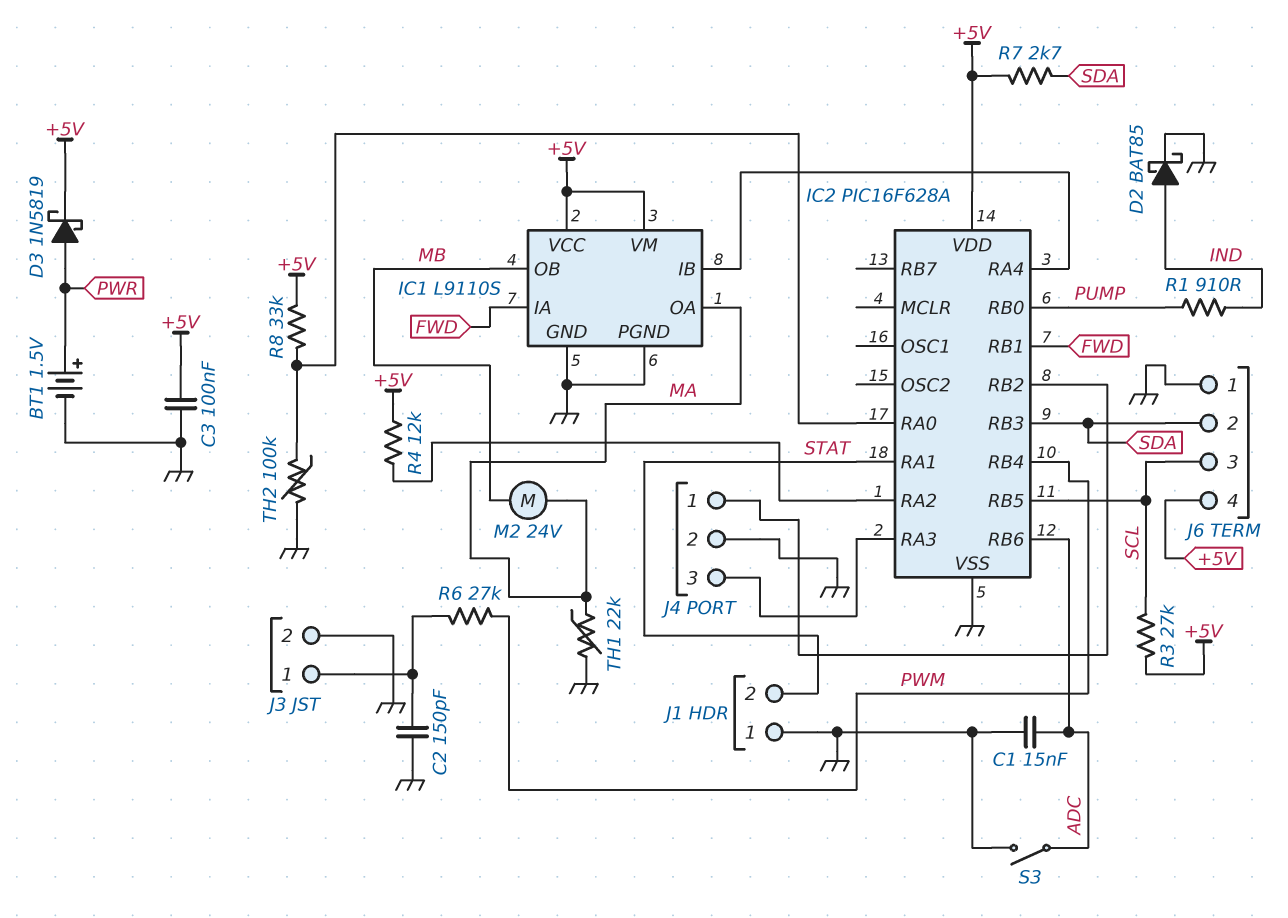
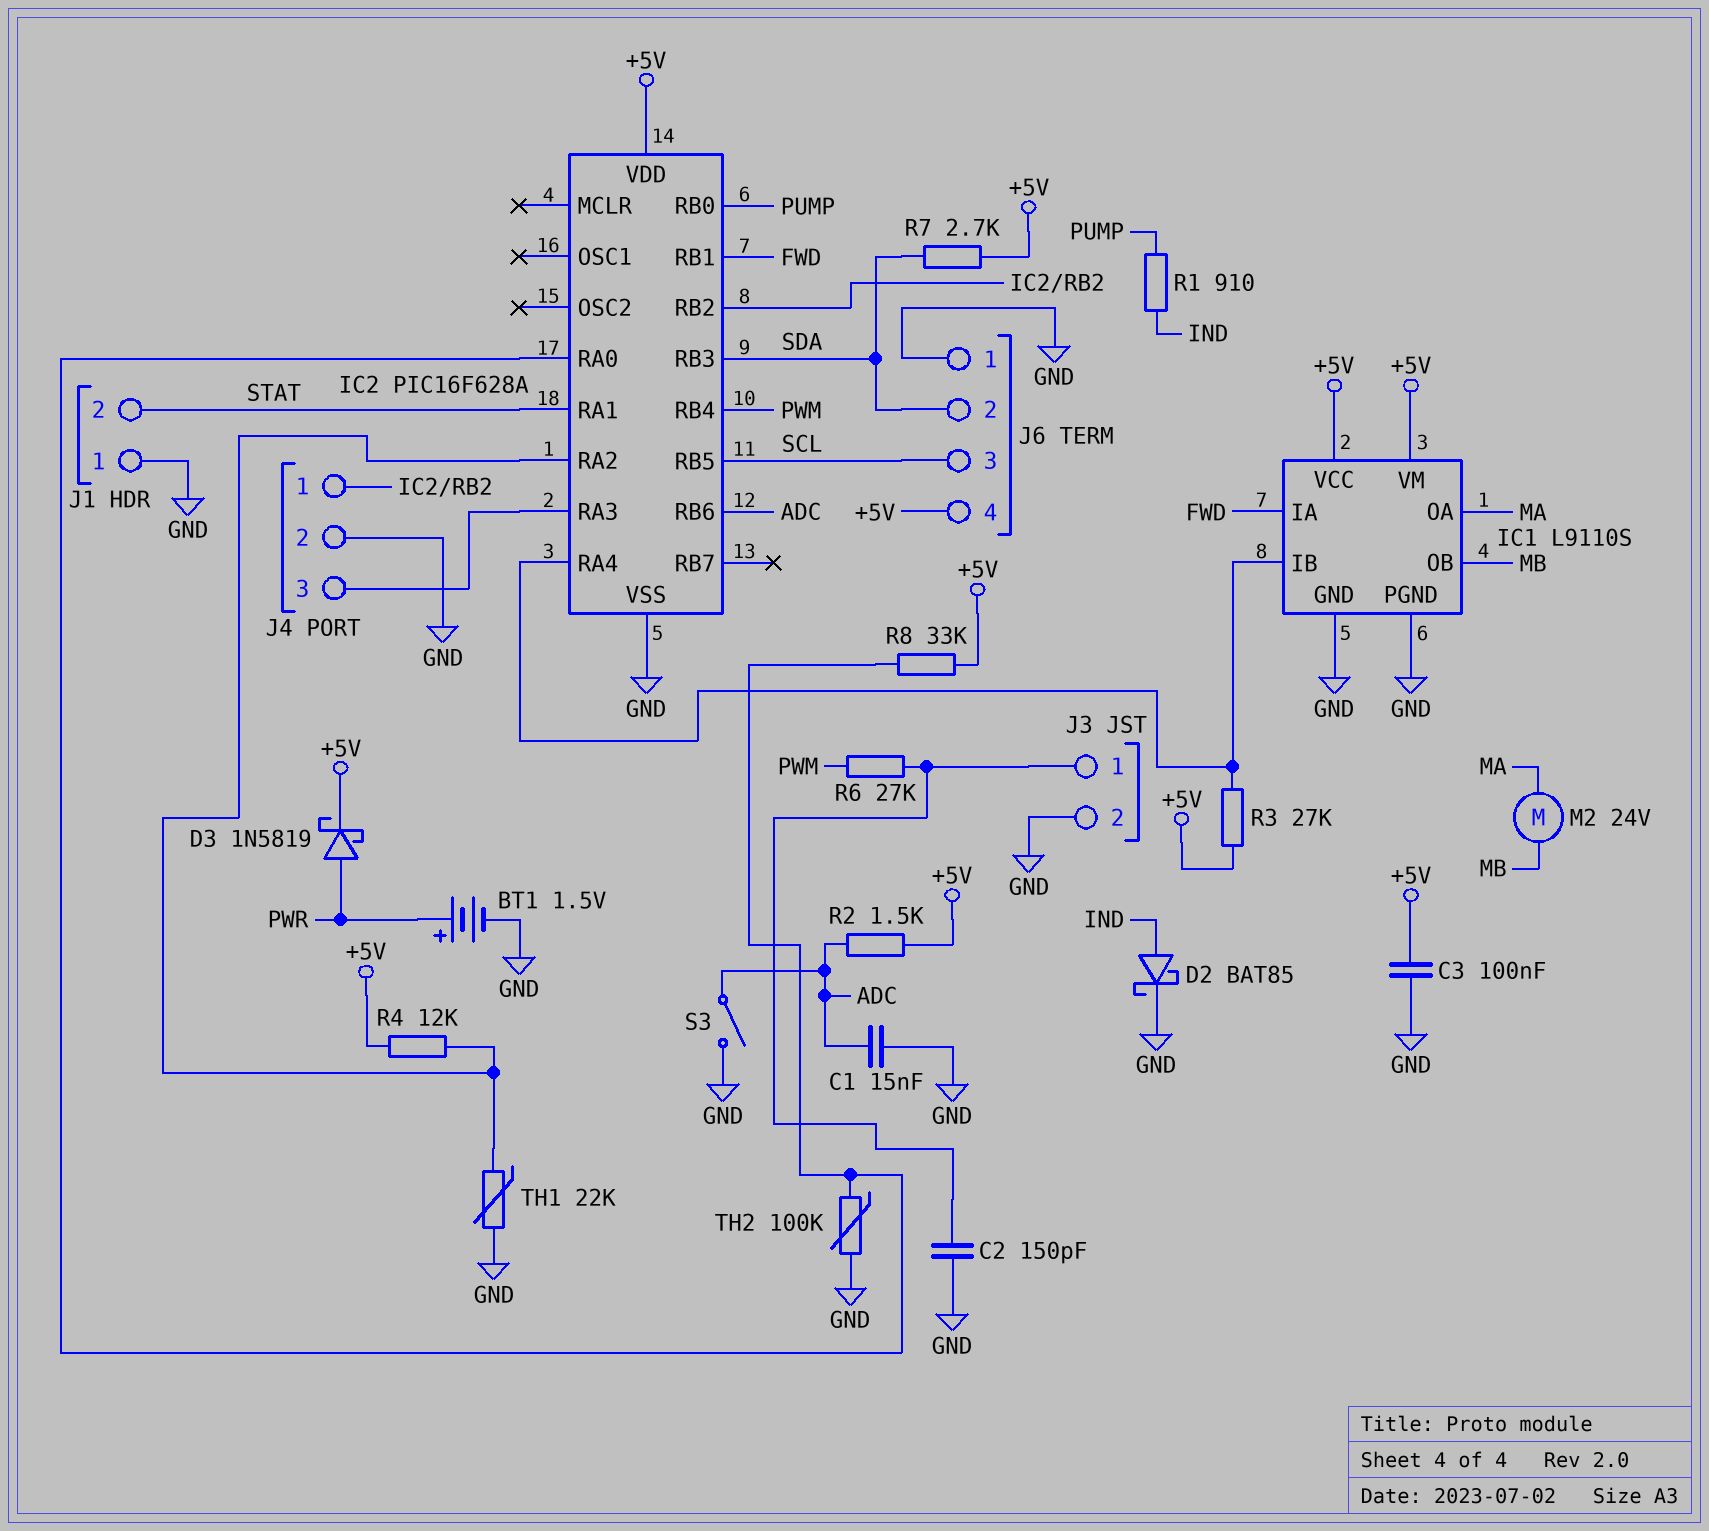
R2: none -> 1.5k (+5V, ADC)
R3: 27k (+5V, SCL) -> 27k (+5V, IC1/IB)
TH1: 22k (GND, MA) -> 22k (GND, IC2/RA2)

